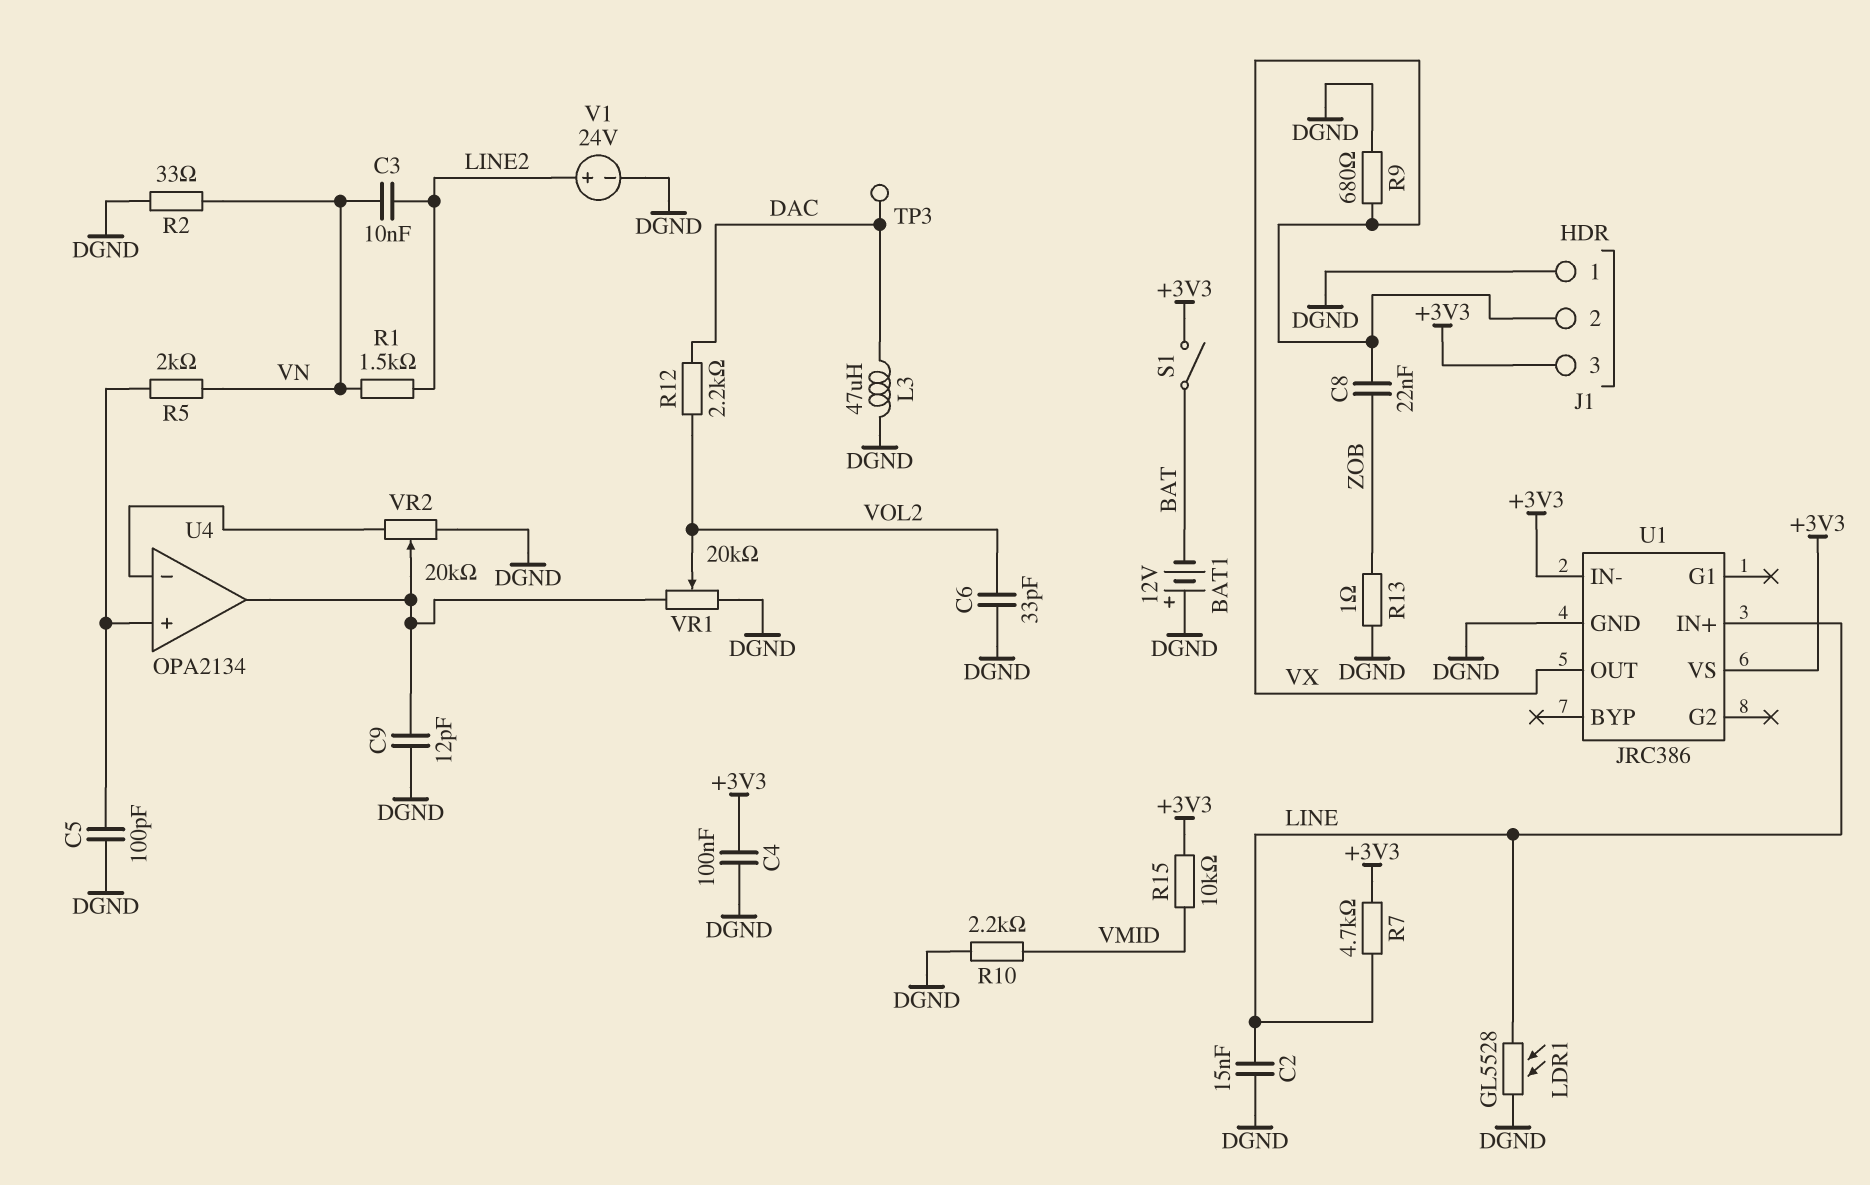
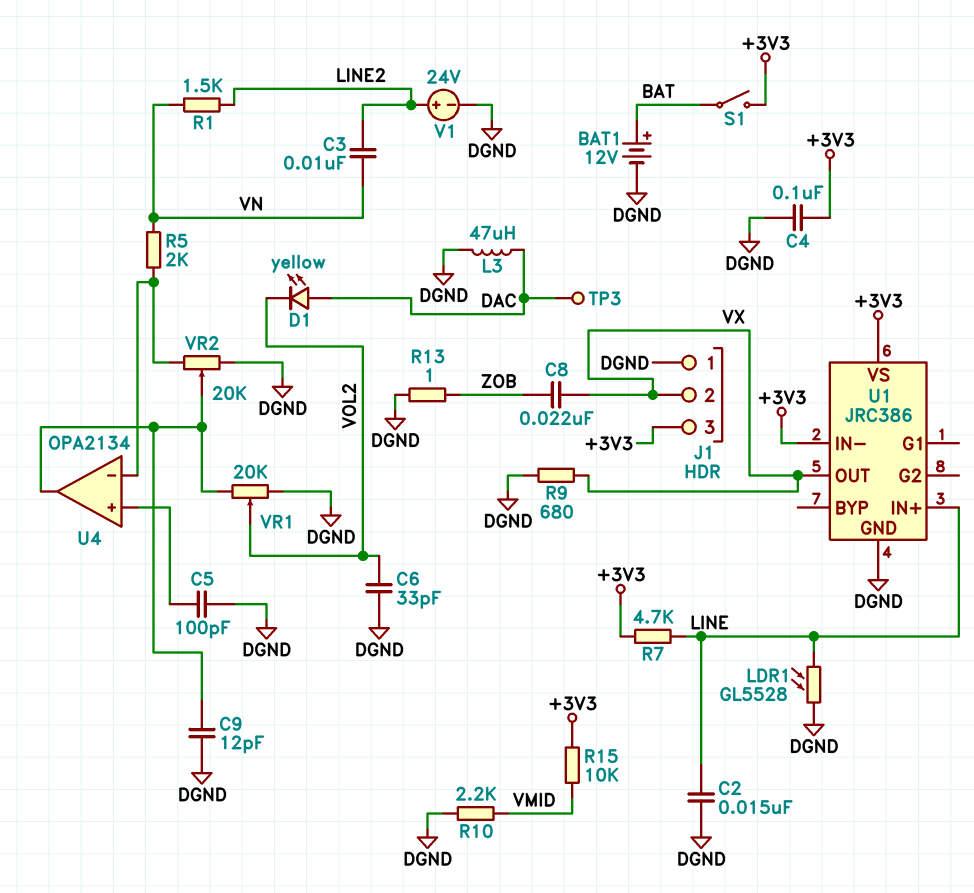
BAT1: 12V (plus DGND, minus BAT) -> 12V (plus BAT, minus DGND)
D1: none -> LED yellow (A DAC, K VOL2)
R2: 33 (DGND, VN) -> none
R5: 2k (U4/in+, VN) -> 2k (U4/in-, VN)
R12: 2.2k (DAC, VOL2) -> none

